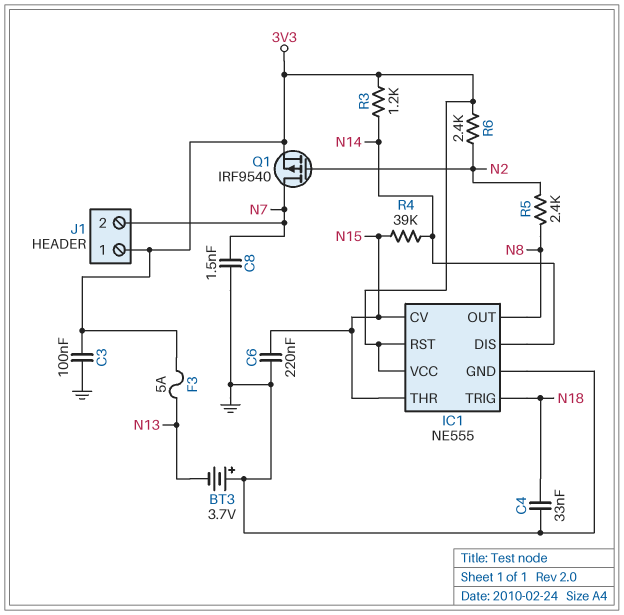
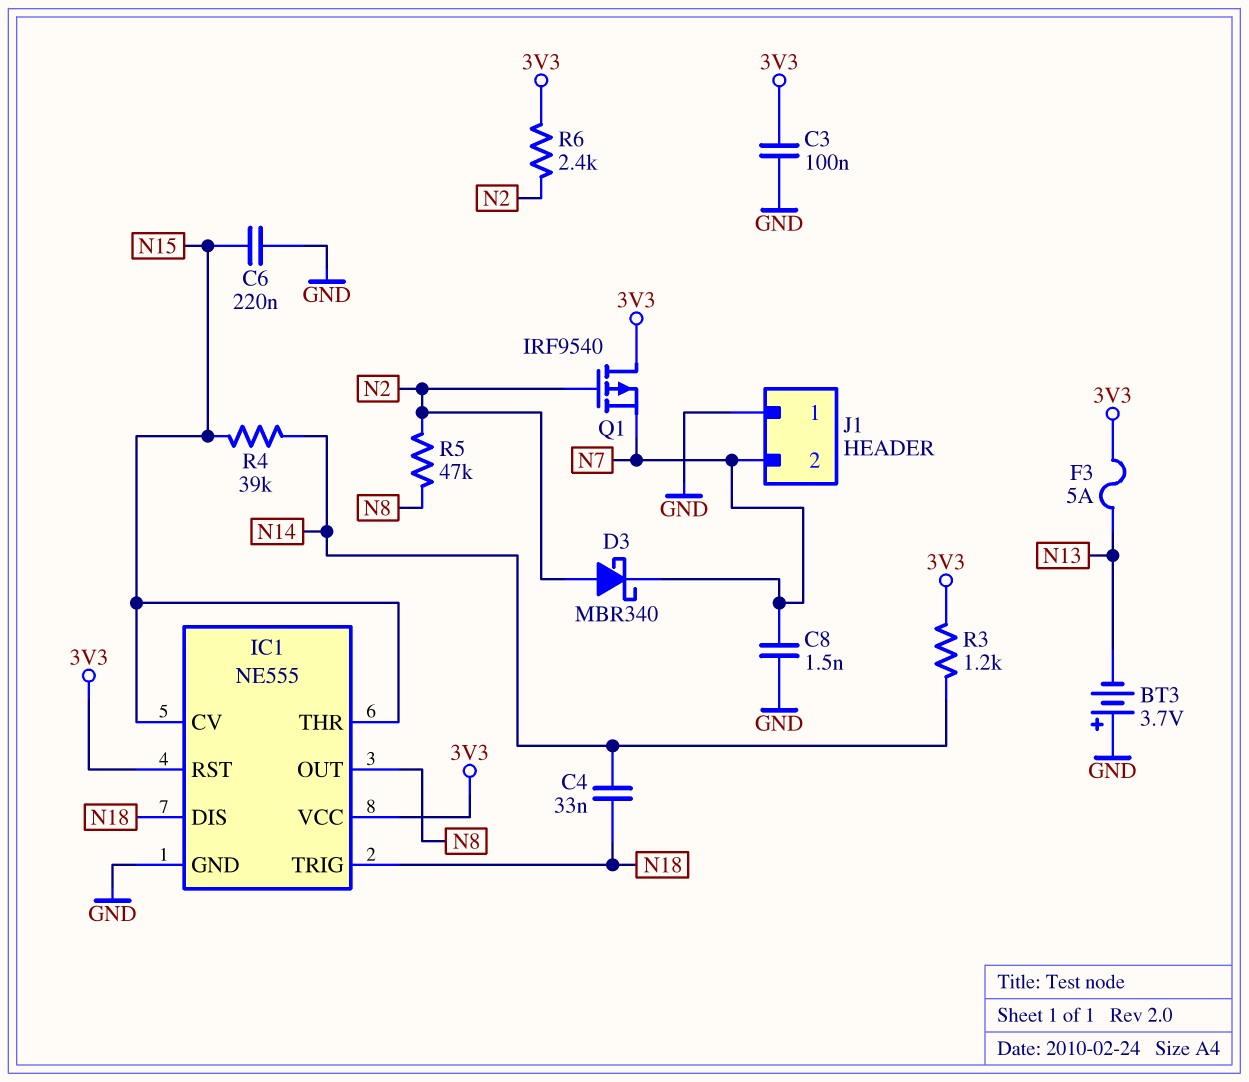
C4: 33nF (GND, N18) -> 33nF (N14, N18)
D3: none -> schottky MBR340 (A N2, K N7)
IC1 pin DIS: N14 -> N18
J1 pin 1: 3V3 -> GND
Q1: PMOS IRF9540 (G N2, D N7, S 3V3) -> PMOS IRF9540 (G N2, D 3V3, S N7)
R5: 2.4k (N2, N8) -> 47k (N2, N8)

